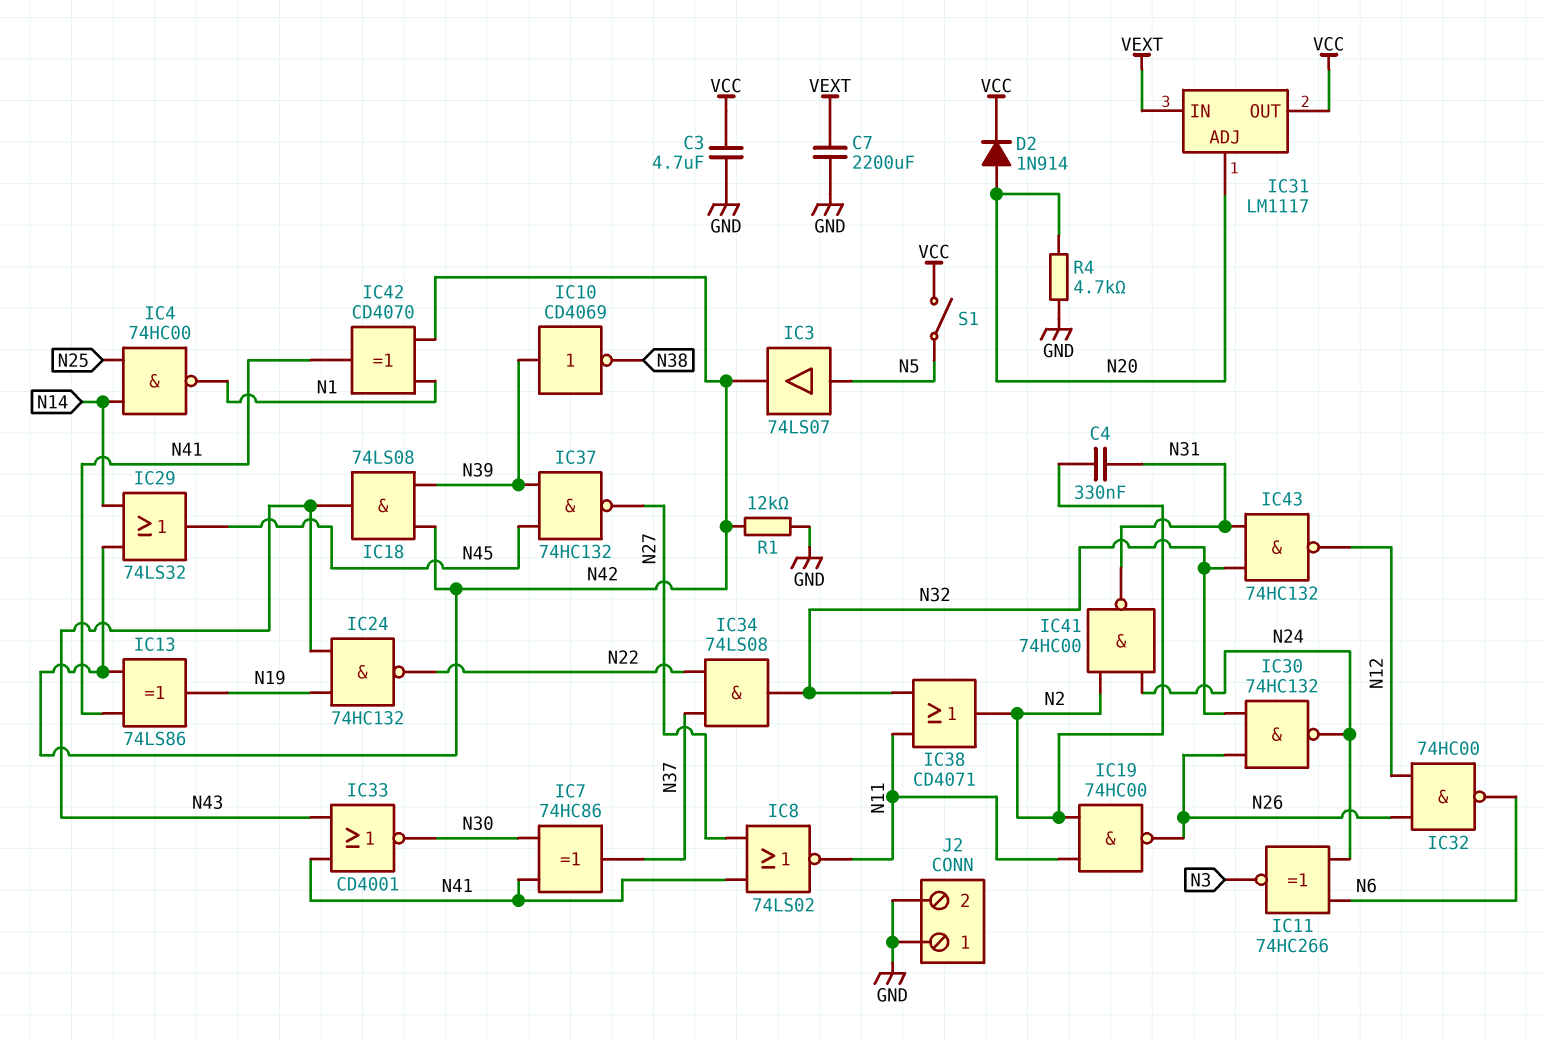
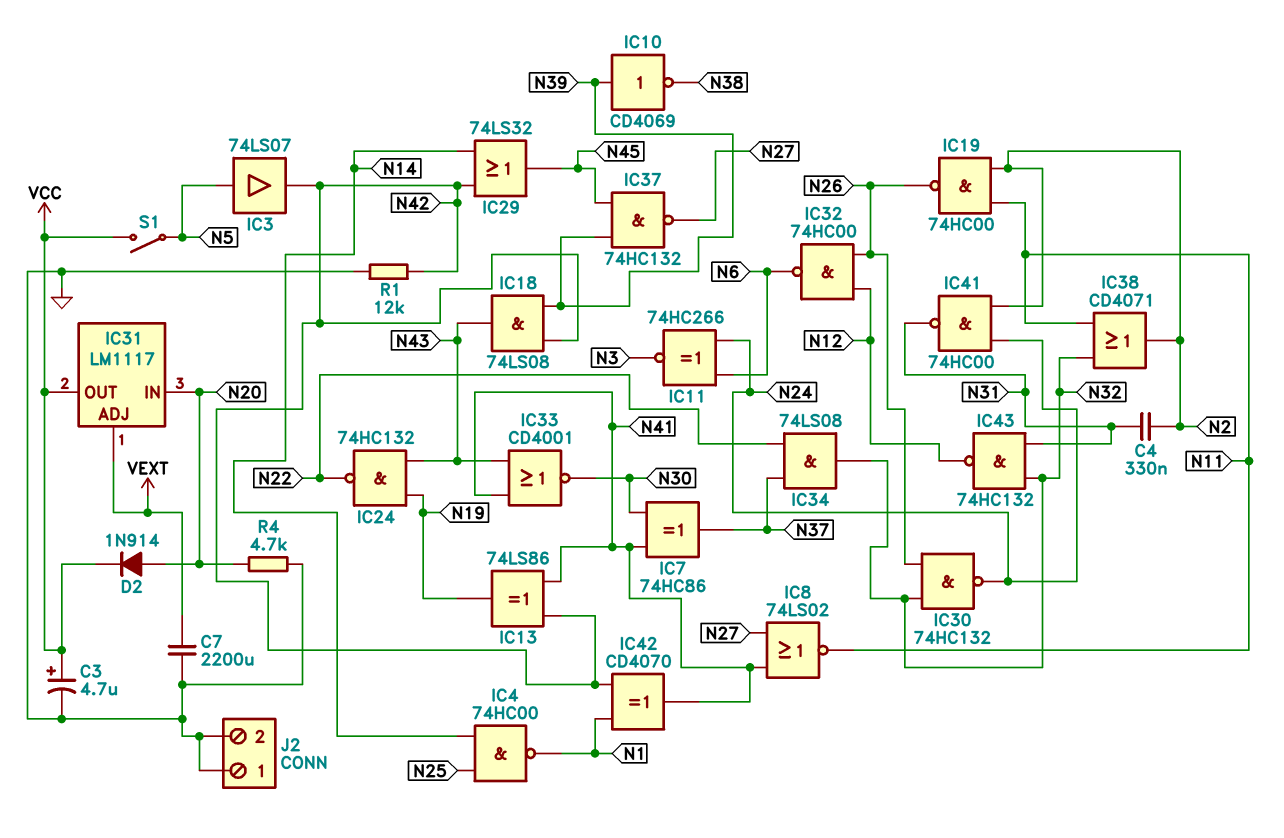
C3: 4.7uF (GND, VCC) -> 4.7uF (plus VCC, minus GND)
IC31 pin ADJ: N20 -> VEXT
IC31 pin IN: VEXT -> N20

